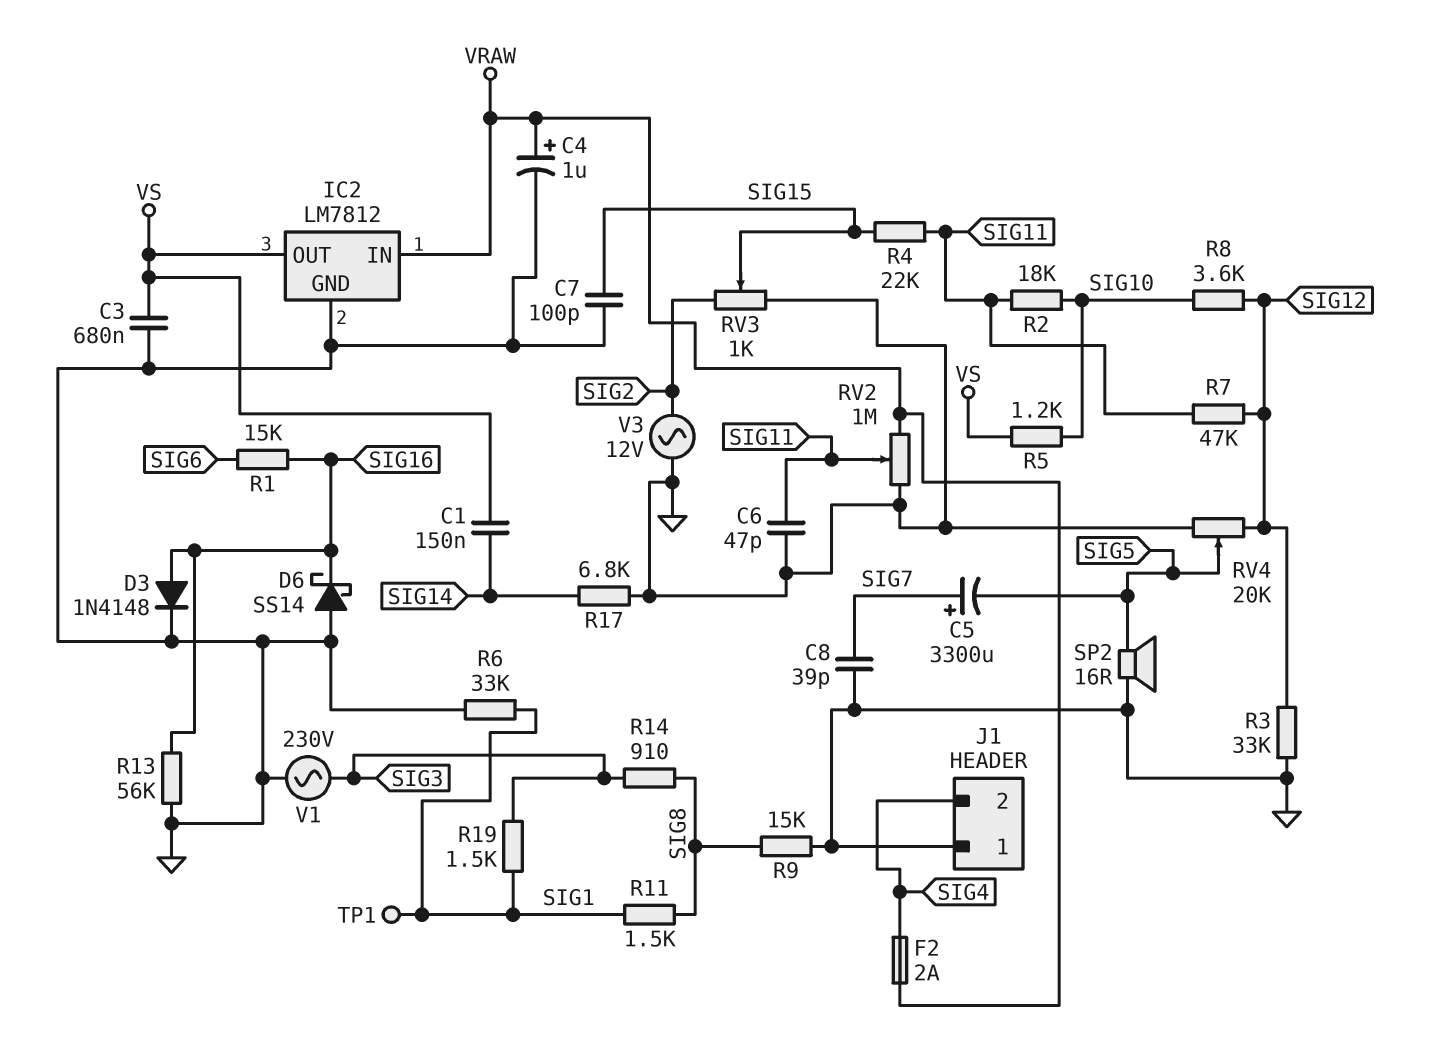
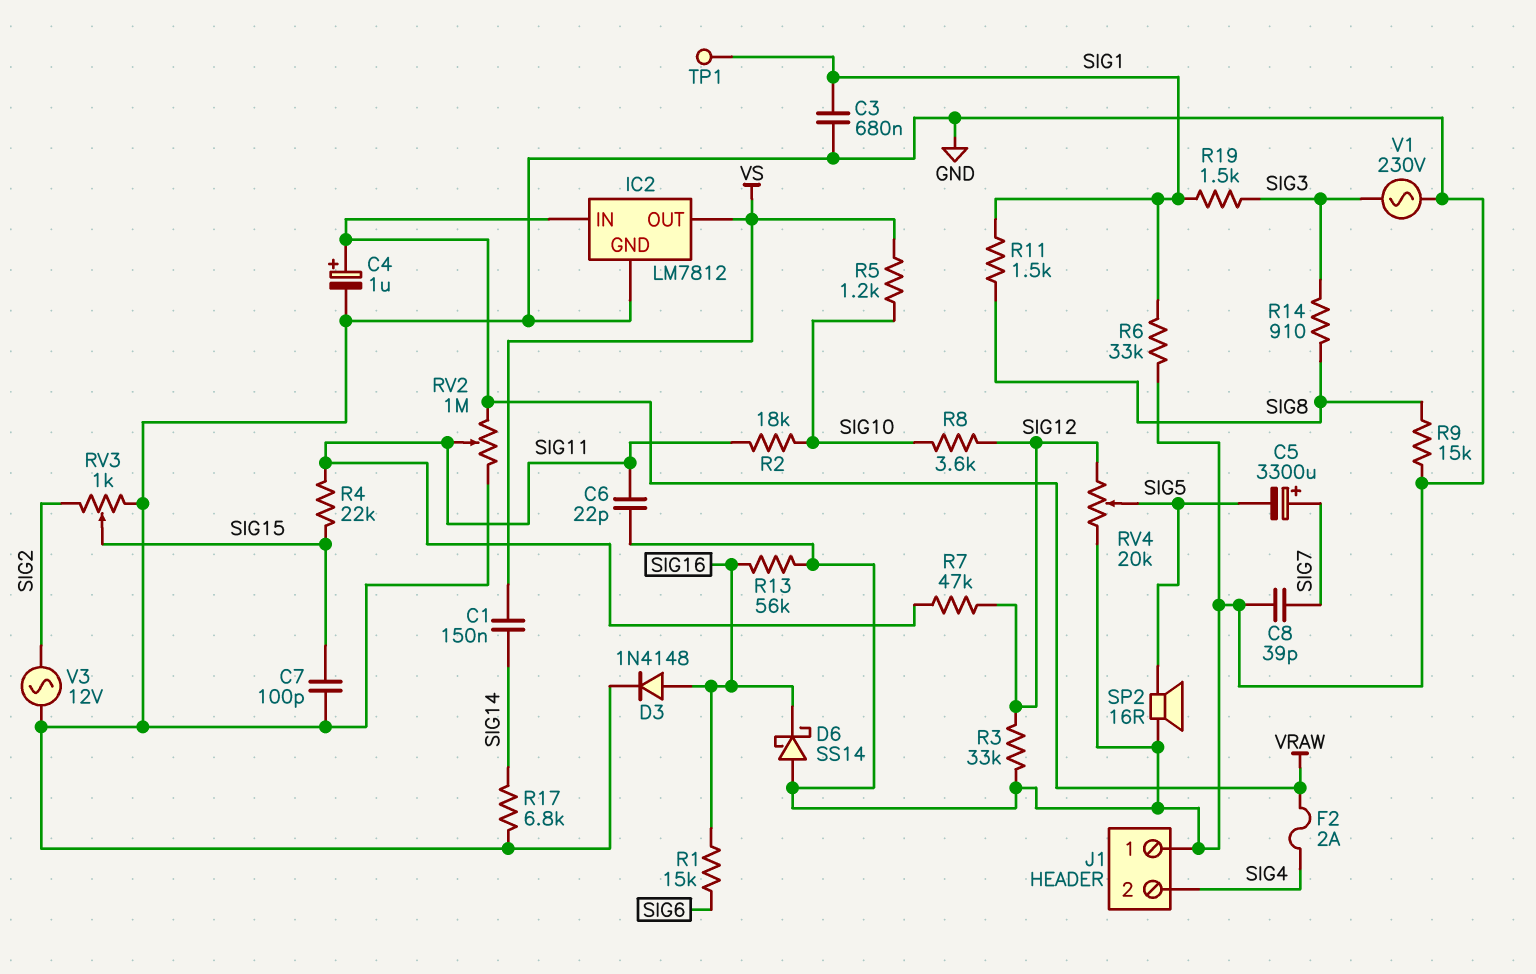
C3: 680nF (GND, VS) -> 680nF (GND, SIG1)
C6: 47pF (GND, SIG11) -> 22pF (GND, SIG11)

